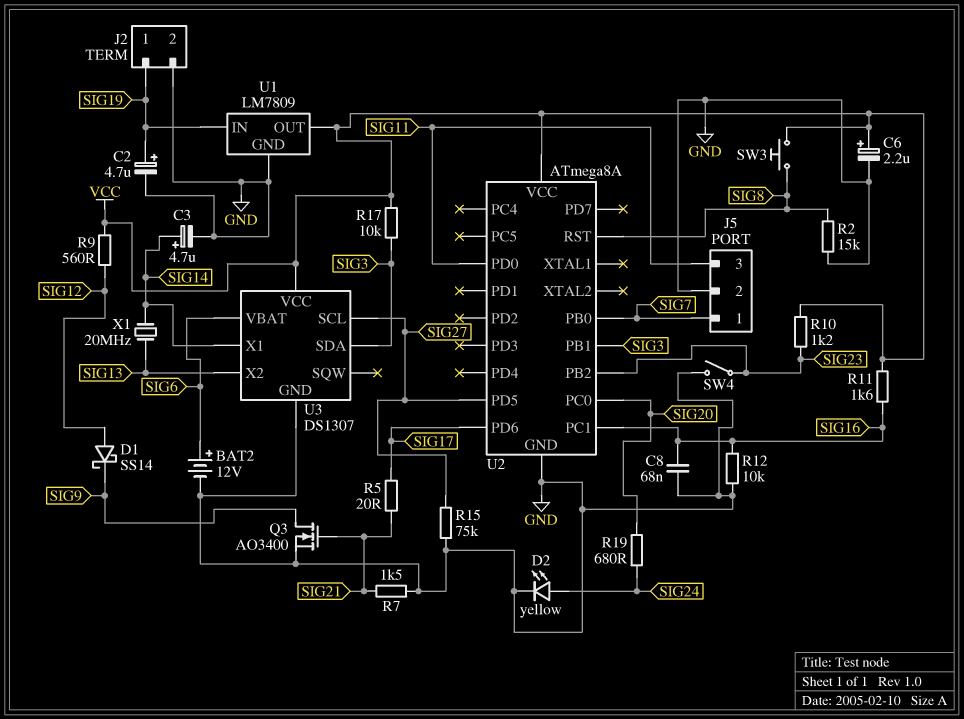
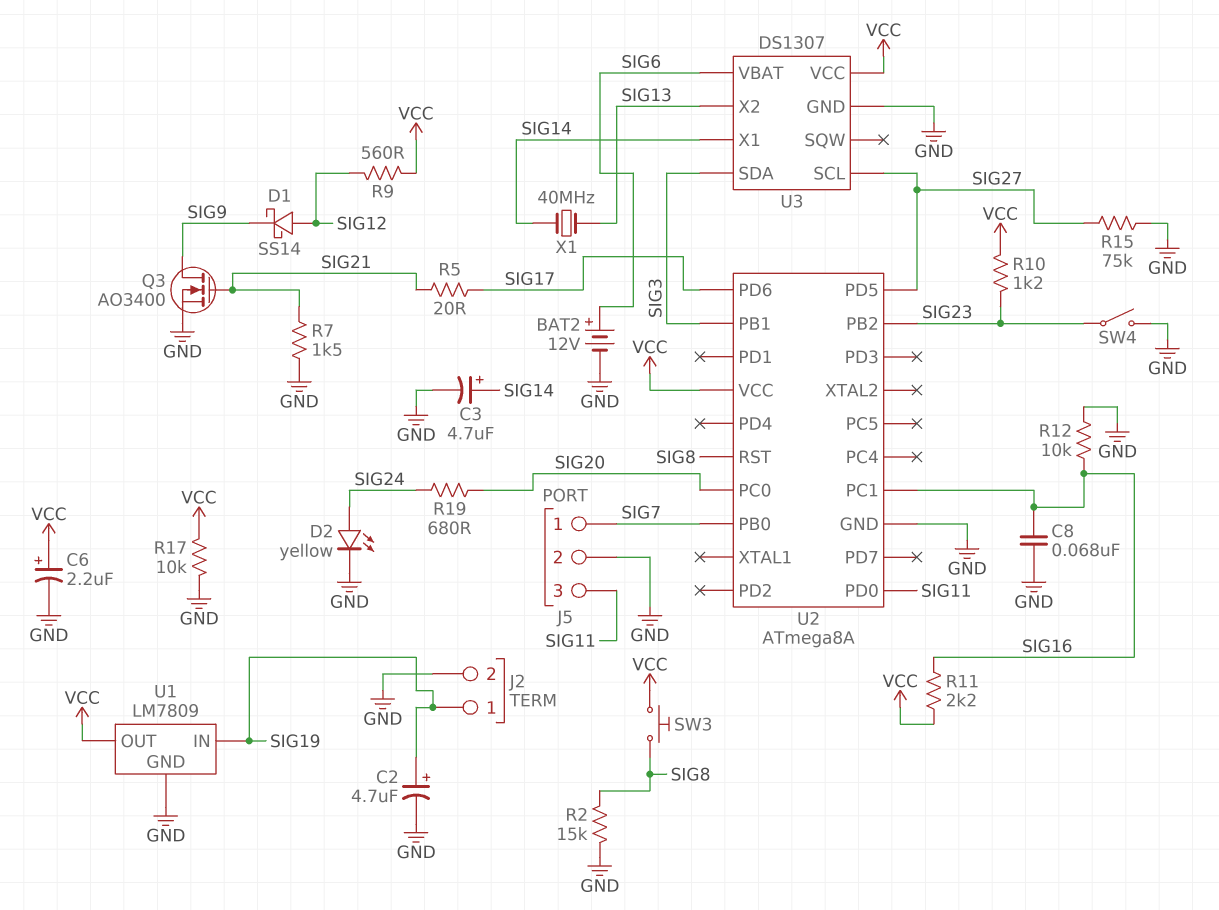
R11: 1.6k (SIG16, VCC) -> 2.2k (SIG16, VCC)
R17: 10k (SIG3, VCC) -> 10k (GND, VCC)
X1: 20MHz (SIG13, SIG14) -> 40MHz (SIG13, SIG14)

